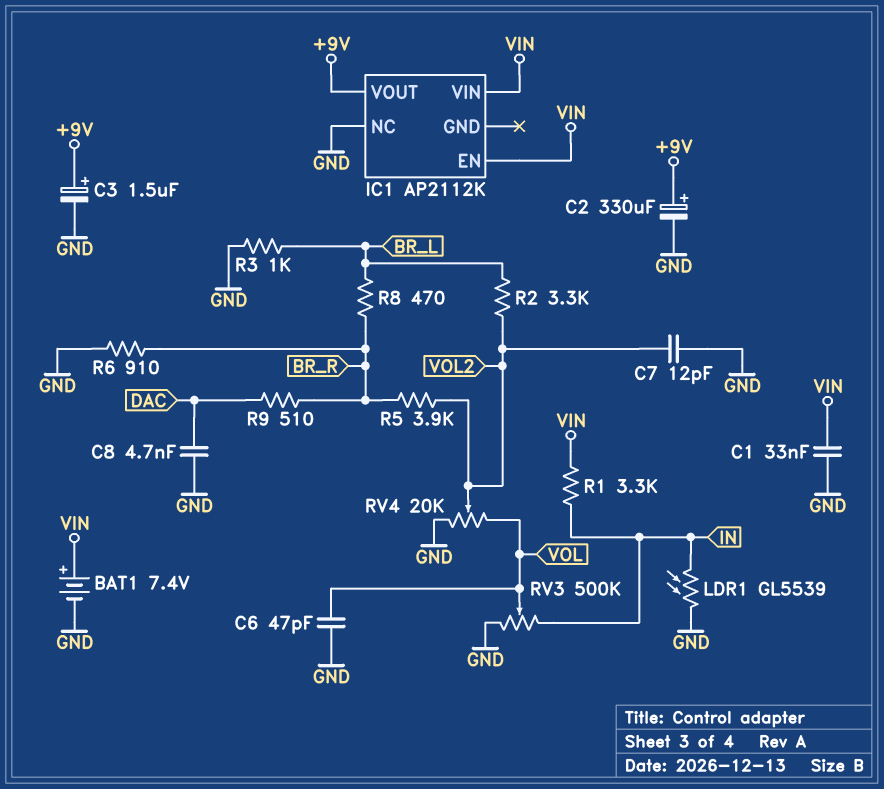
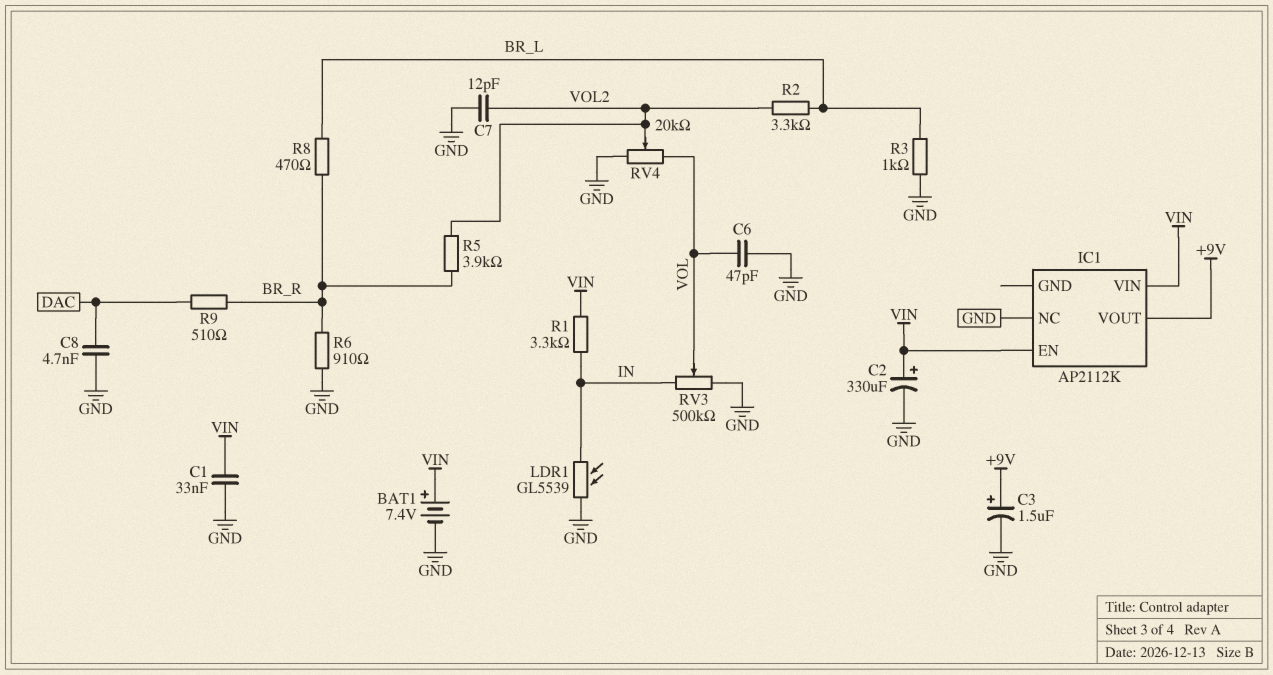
C2: 330uF (plus +9V, minus GND) -> 330uF (plus VIN, minus GND)

